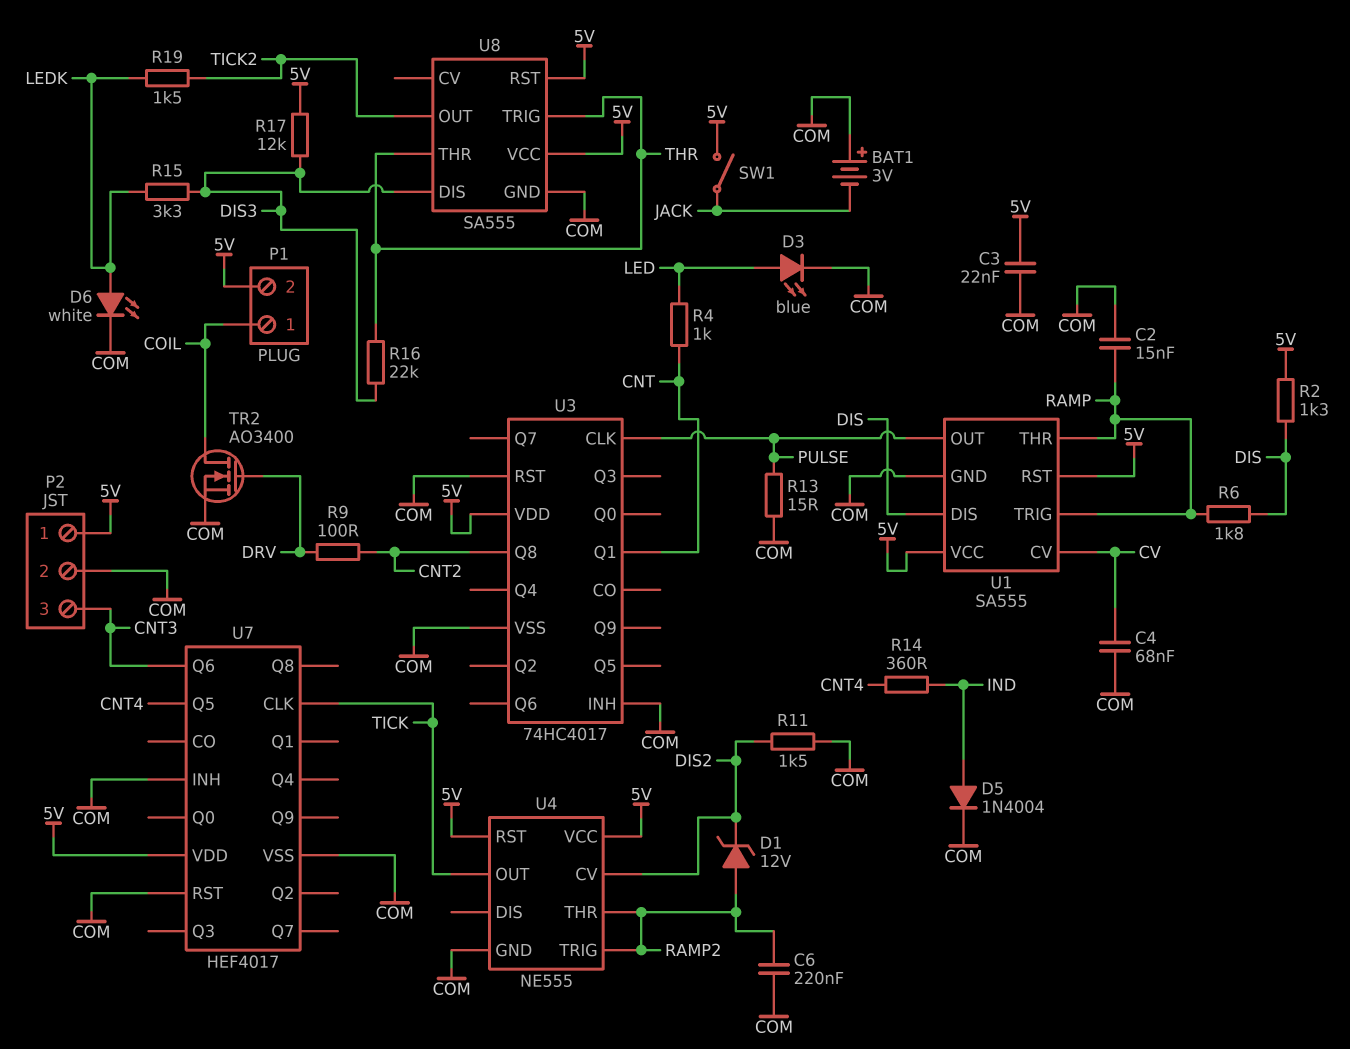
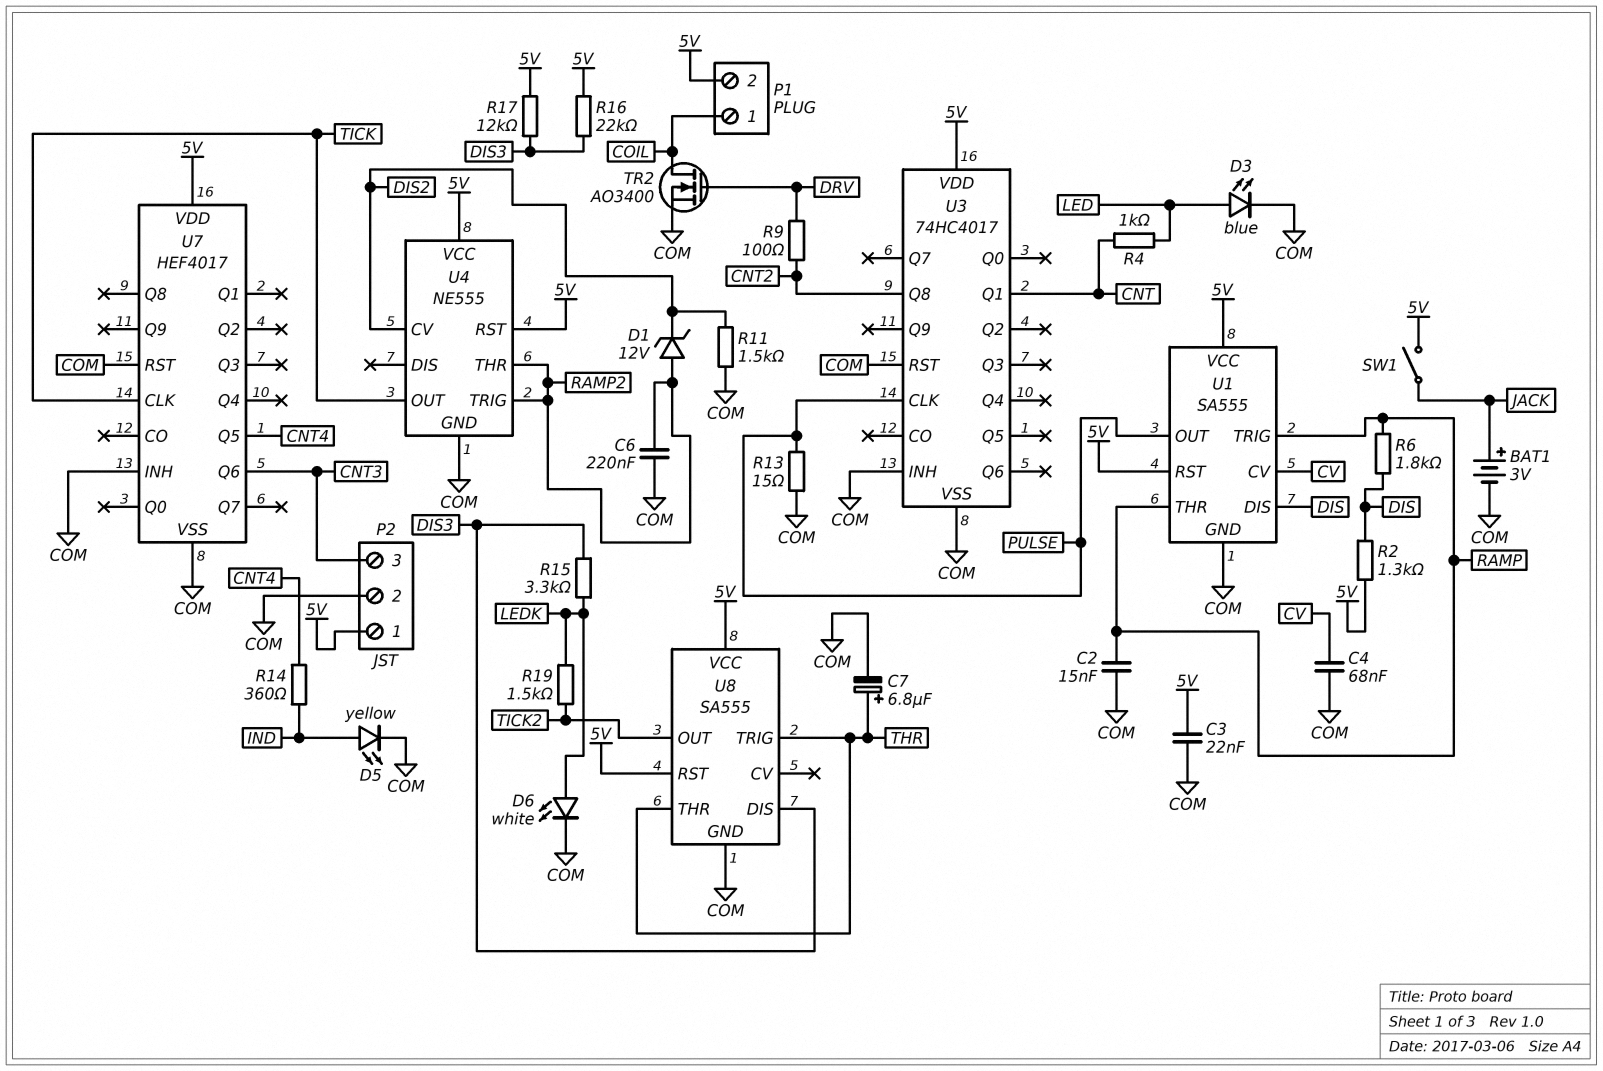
BAT1: 3V (plus COM, minus JACK) -> 3V (plus JACK, minus COM)
C7: none -> 6.8uF (plus THR, minus COM)
D5: diode 1N4004 (A IND, K COM) -> LED yellow (A IND, K COM)
R16: 22k (DIS3, THR) -> 22k (5V, DIS3)

